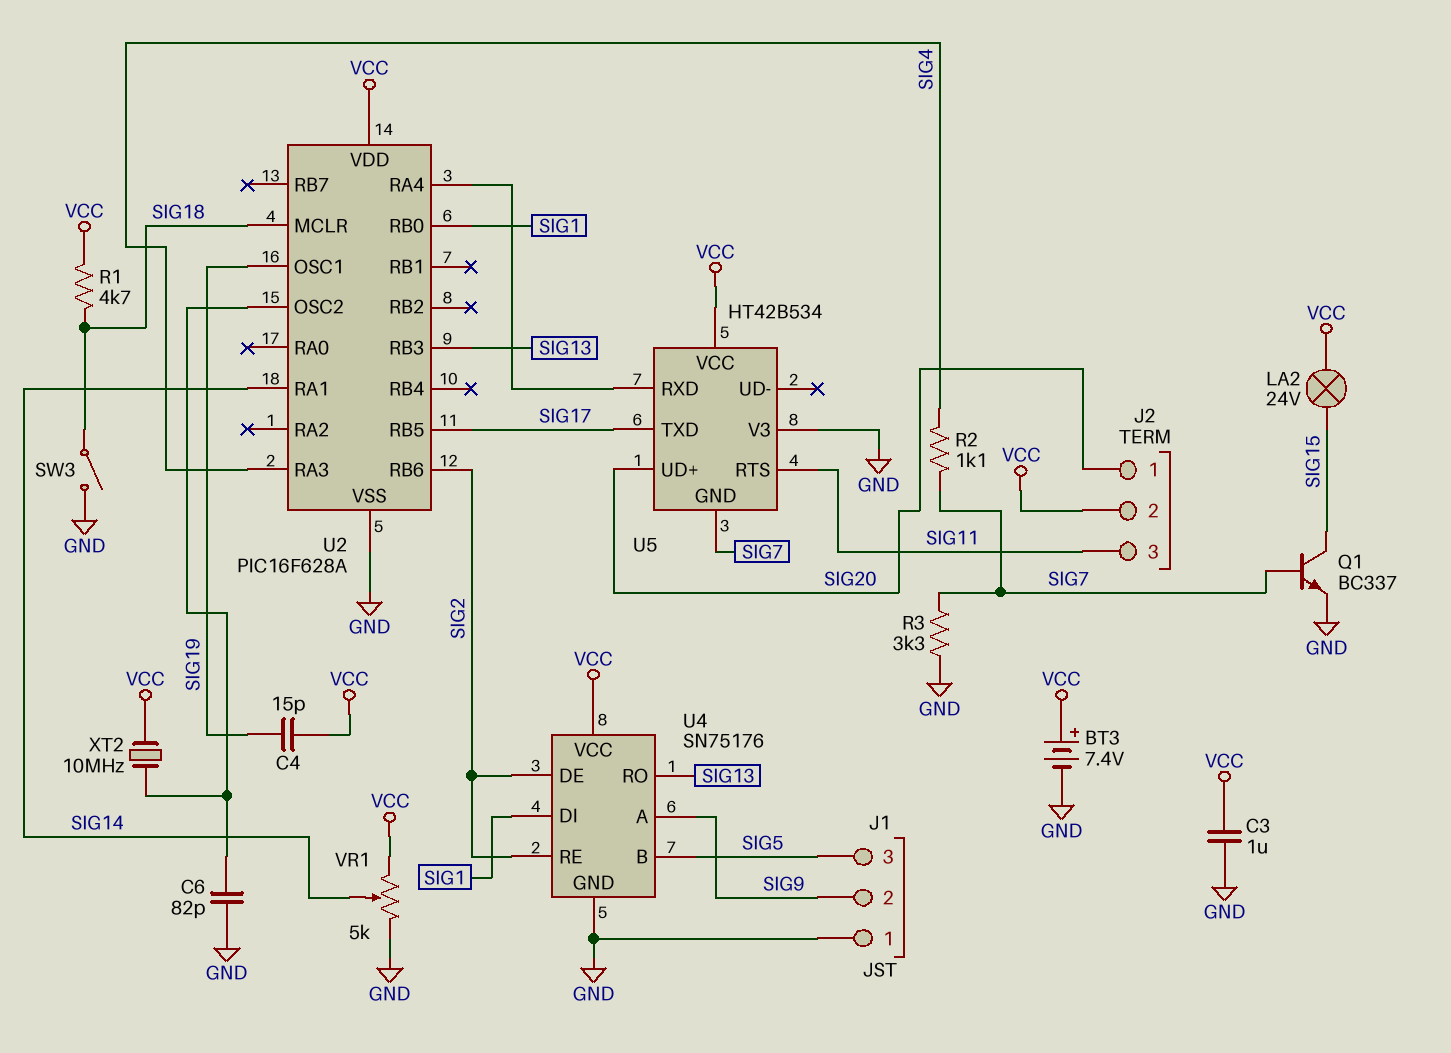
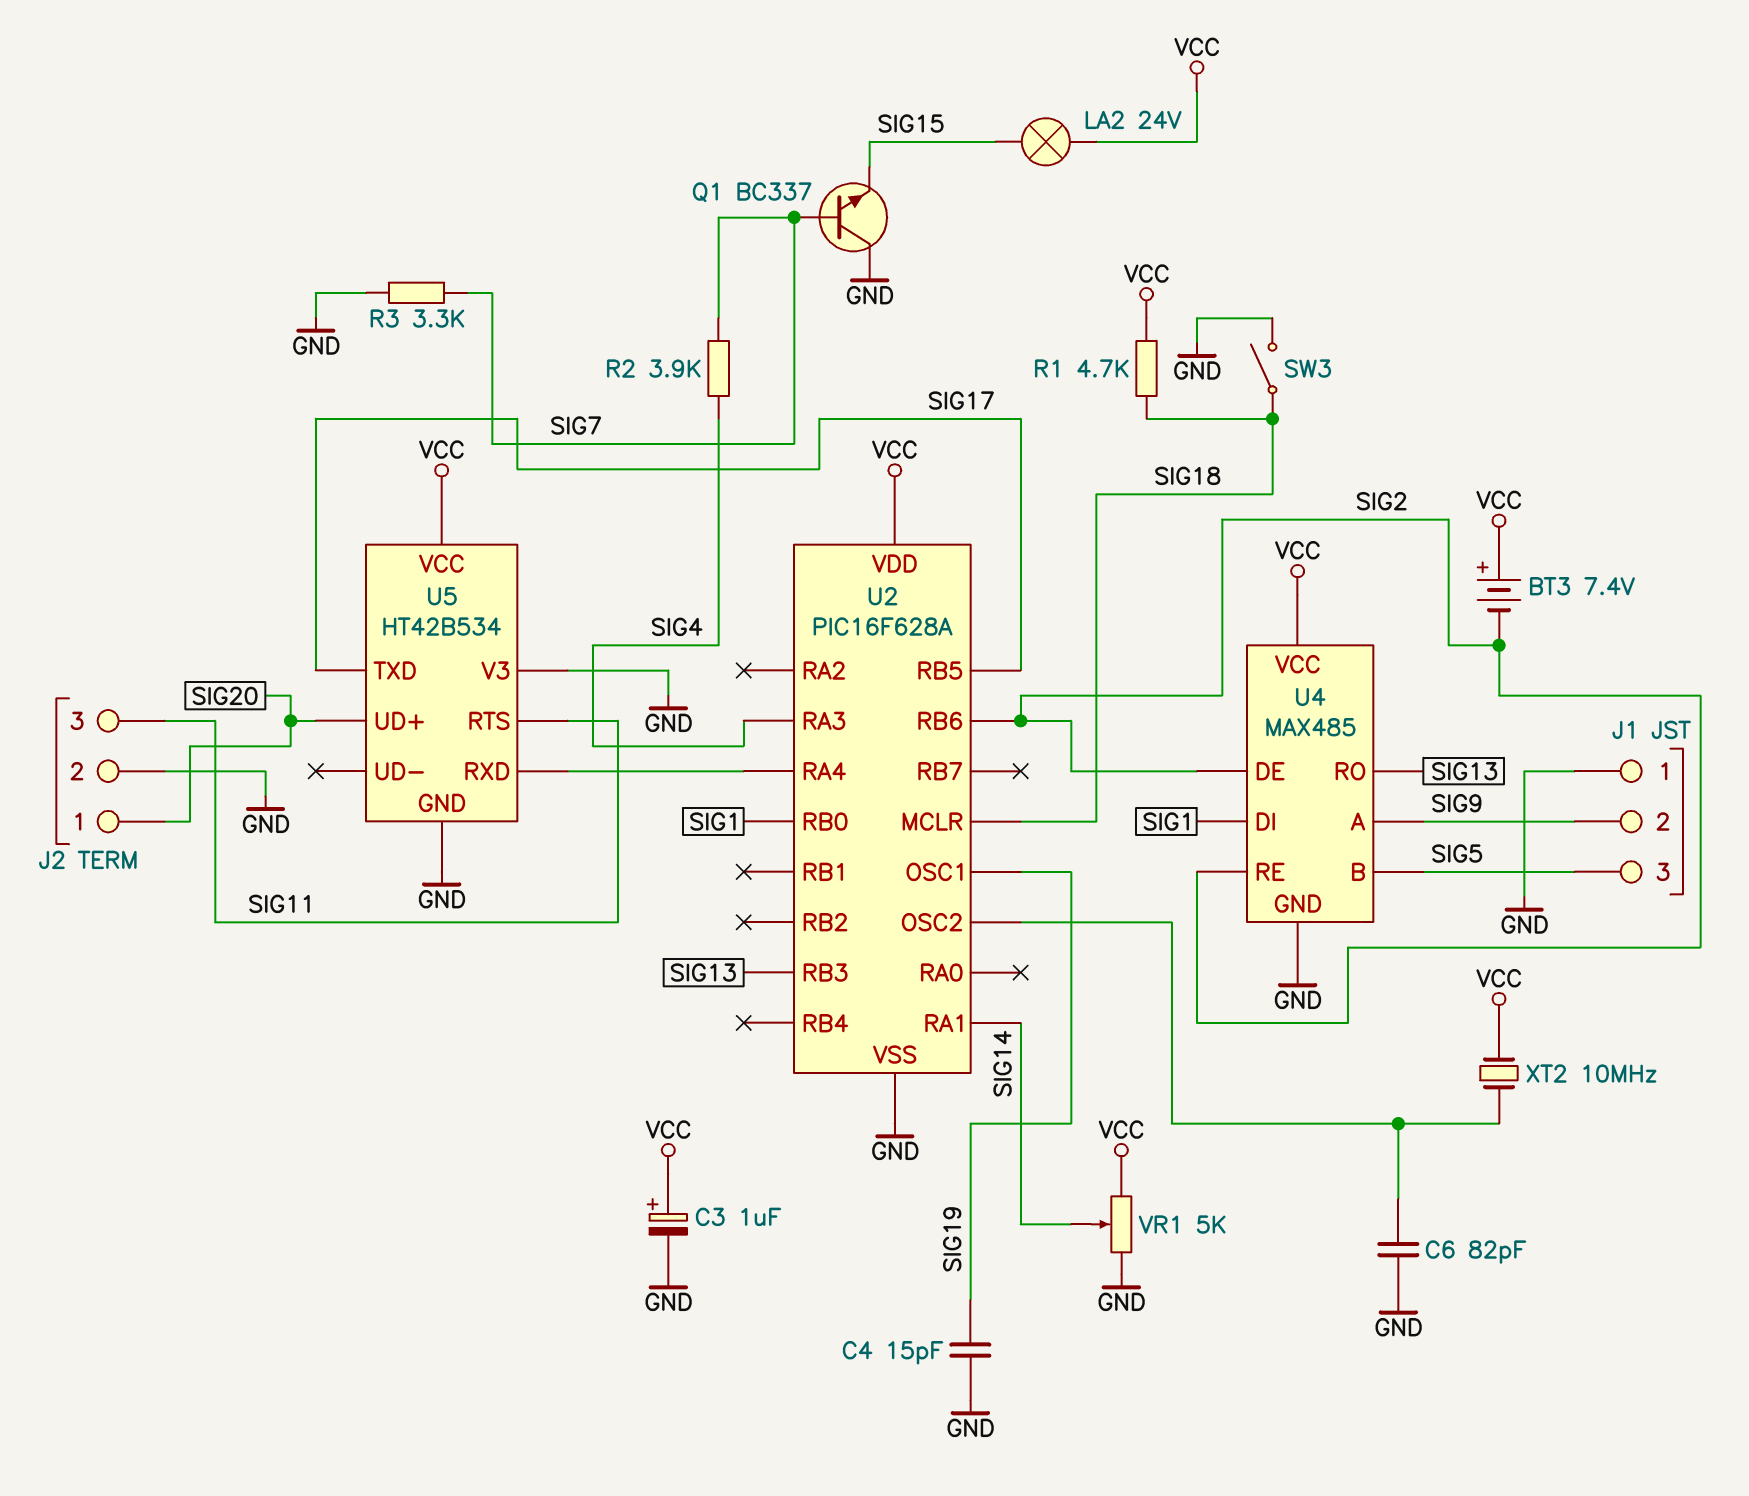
BT3: 7.4V (plus VCC, minus GND) -> 7.4V (plus VCC, minus SIG2)
C3: 1uF (GND, VCC) -> 1uF (plus VCC, minus GND)
C4: 15pF (SIG19, VCC) -> 15pF (GND, SIG19)
J2 pin 2: VCC -> GND
Q1: NPN BC337 (B SIG7, C SIG15, E GND) -> NPN BC337 (B SIG7, C GND, E SIG15)
R2: 1.1k (SIG4, SIG7) -> 3.9k (SIG4, SIG7)
U4: SN75176 -> MAX485
U5 pin GND: SIG7 -> GND

